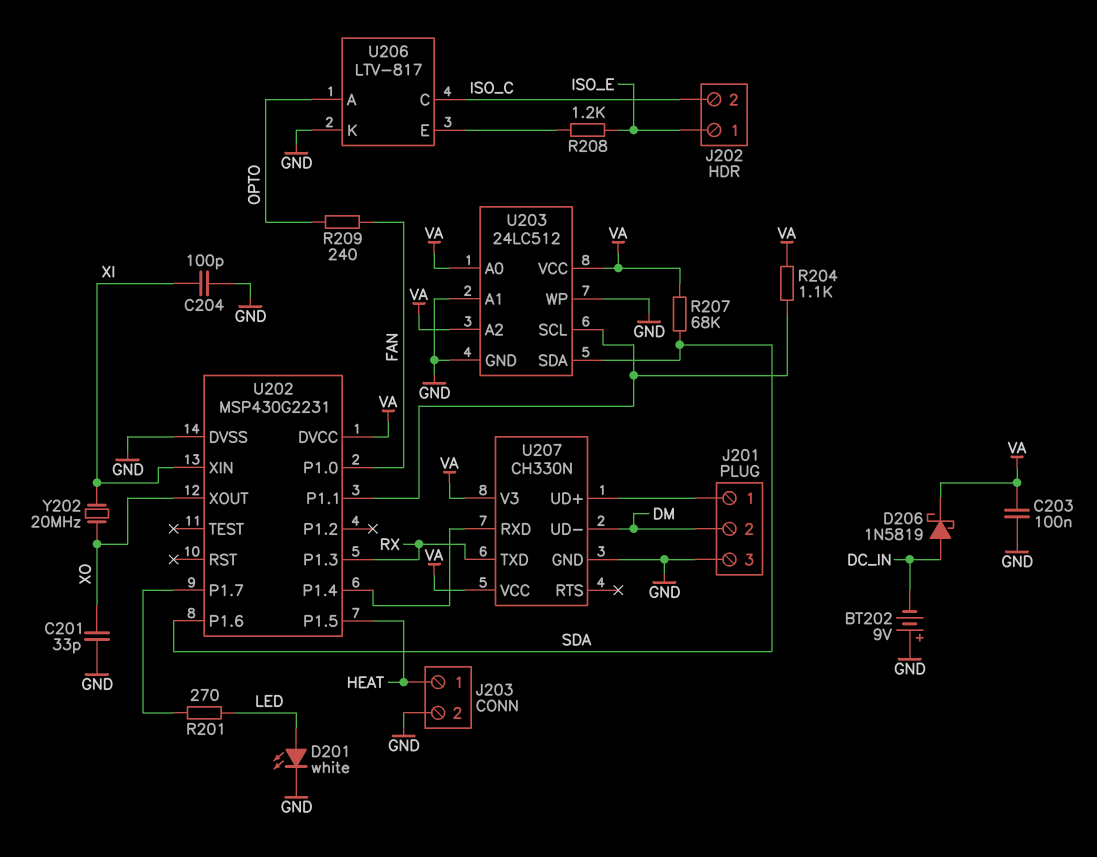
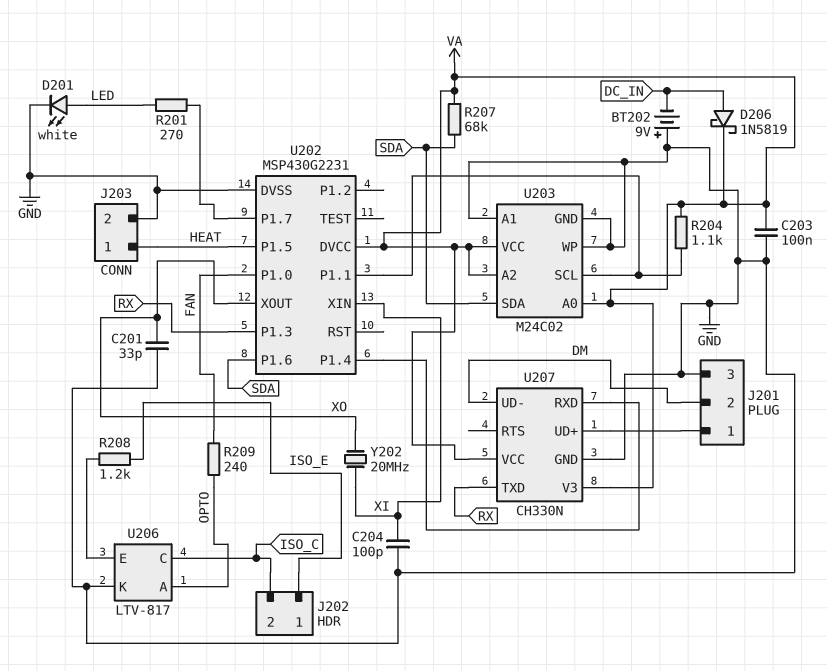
U203: 24LC512 -> M24C02

